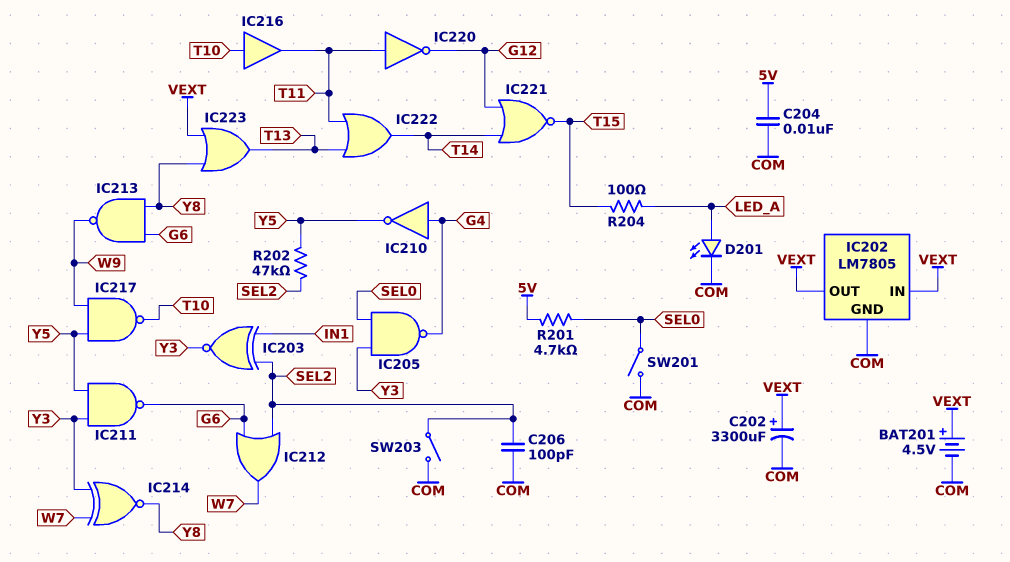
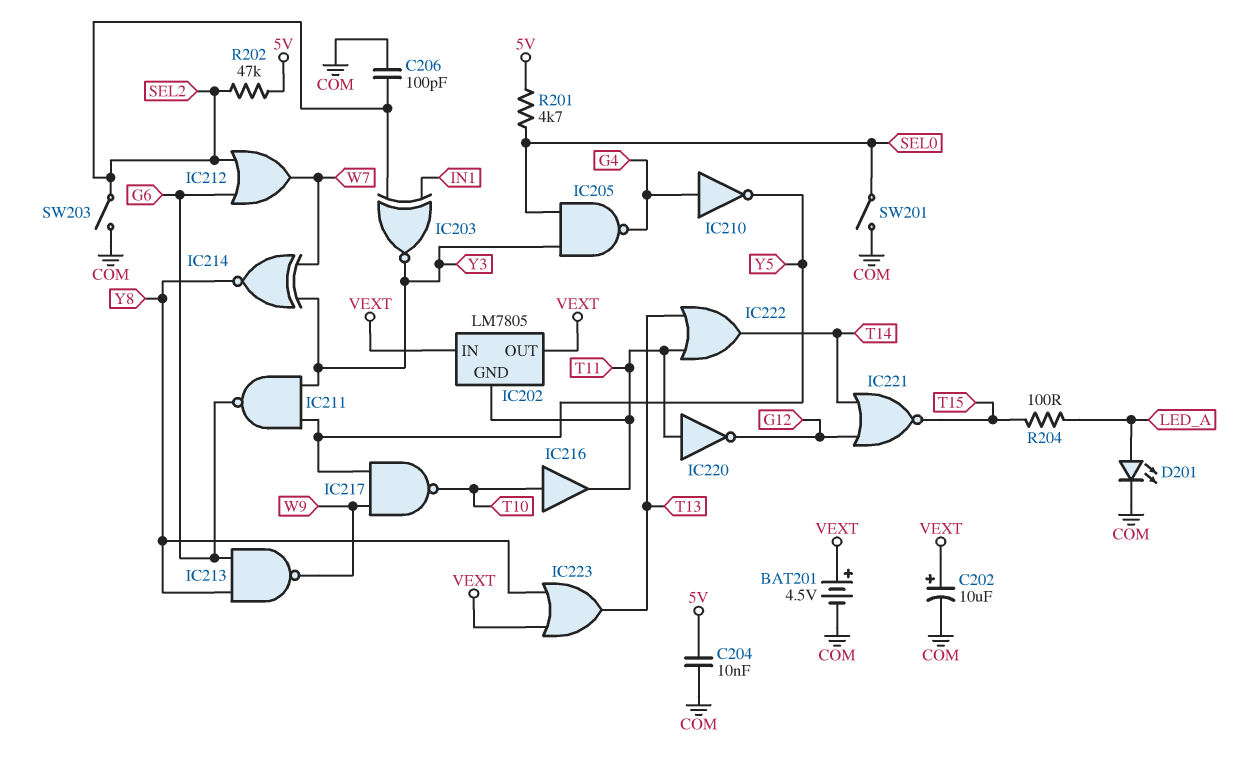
C202: 3300uF (plus VEXT, minus COM) -> 10uF (plus VEXT, minus COM)
IC202 pin GND: COM -> T11
R202: 47k (SEL2, Y5) -> 47k (5V, SEL2)

